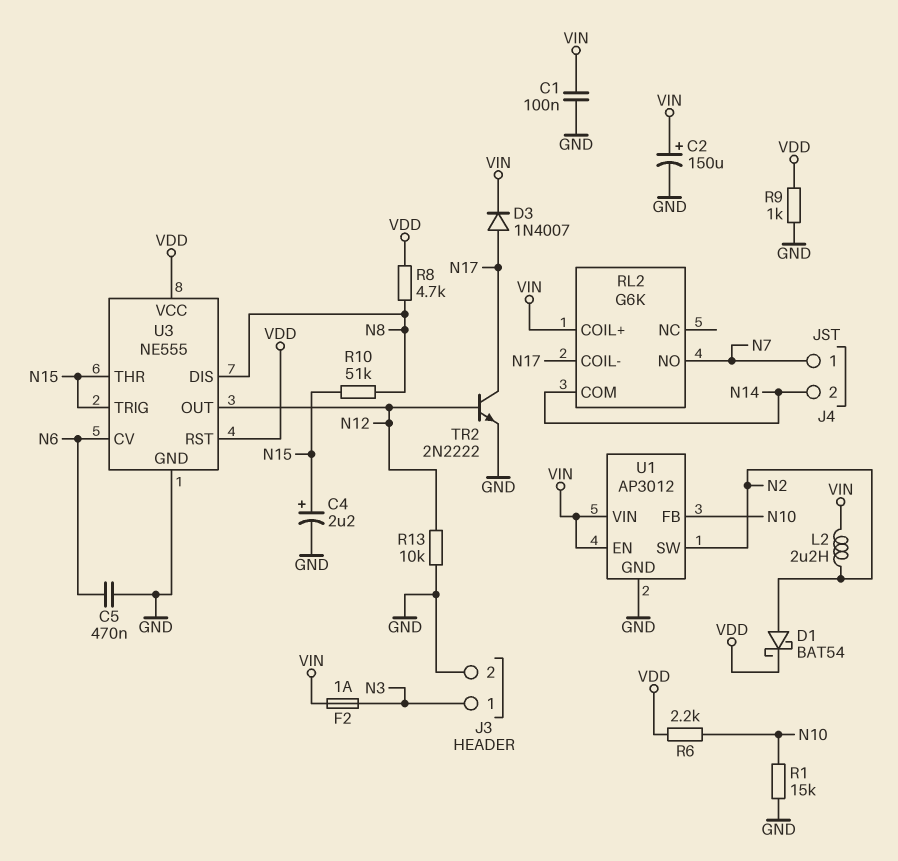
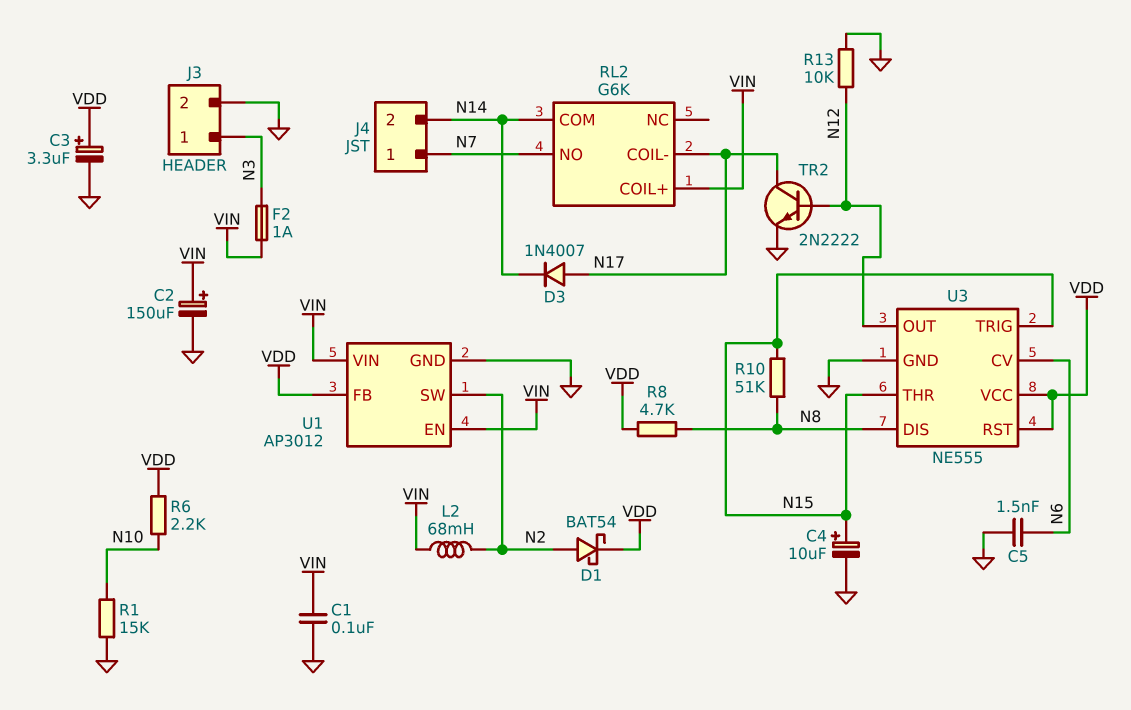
C3: none -> 3.3uF (plus VDD, minus GND)
C4: 2.2uF (plus N15, minus GND) -> 10uF (plus N15, minus GND)
C5: 470nF (GND, N6) -> 1.5nF (GND, N6)
D3: diode 1N4007 (A N17, K VIN) -> diode 1N4007 (A N17, K N14)
L2: 2.2uH (N2, VIN) -> 68mH (N2, VIN)
R9: 1k (GND, VDD) -> none
U1 pin FB: N10 -> VDD

